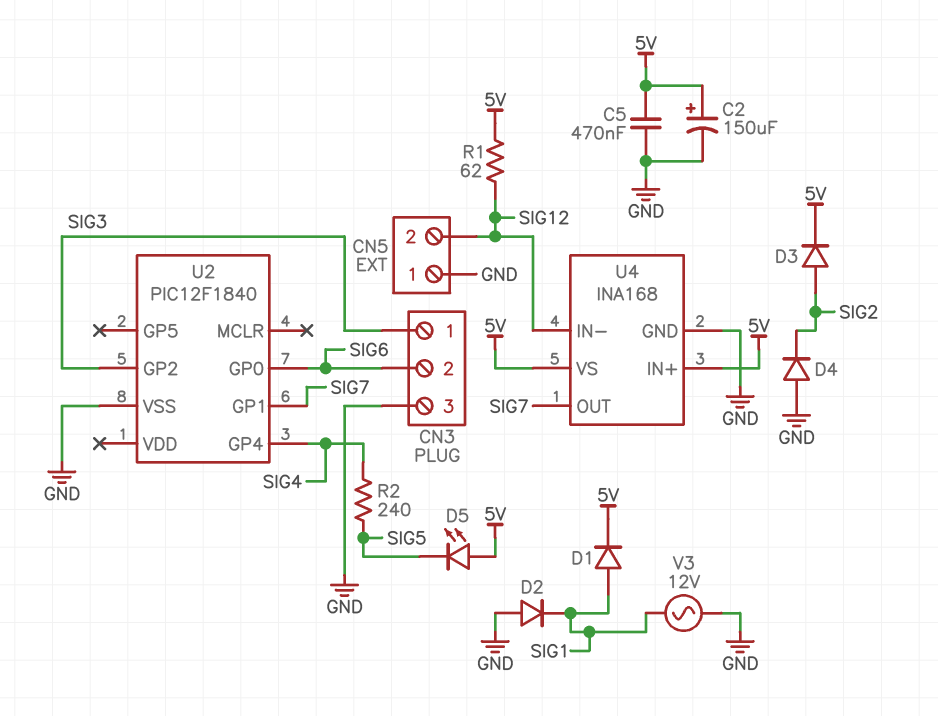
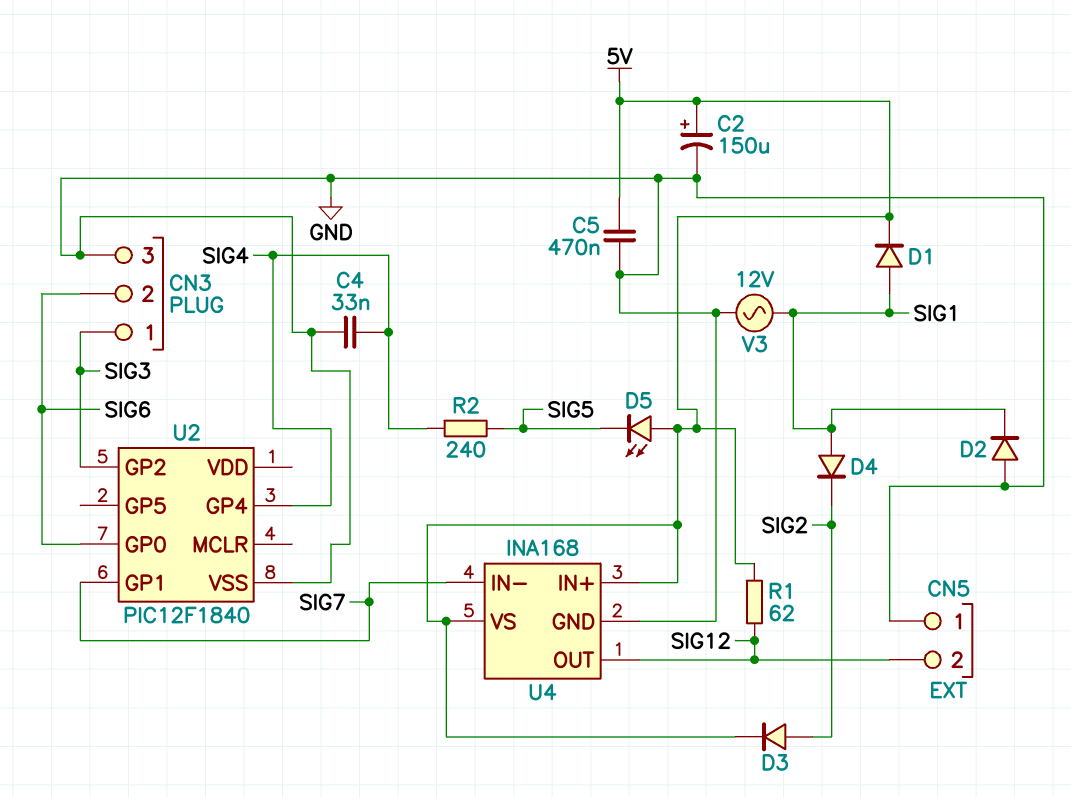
C4: none -> 33nF (GND, SIG4)
D4: diode (A GND, K SIG2) -> diode (A SIG1, K SIG2)
U4 pin IN-: SIG12 -> SIG7
U4 pin OUT: SIG7 -> SIG12

